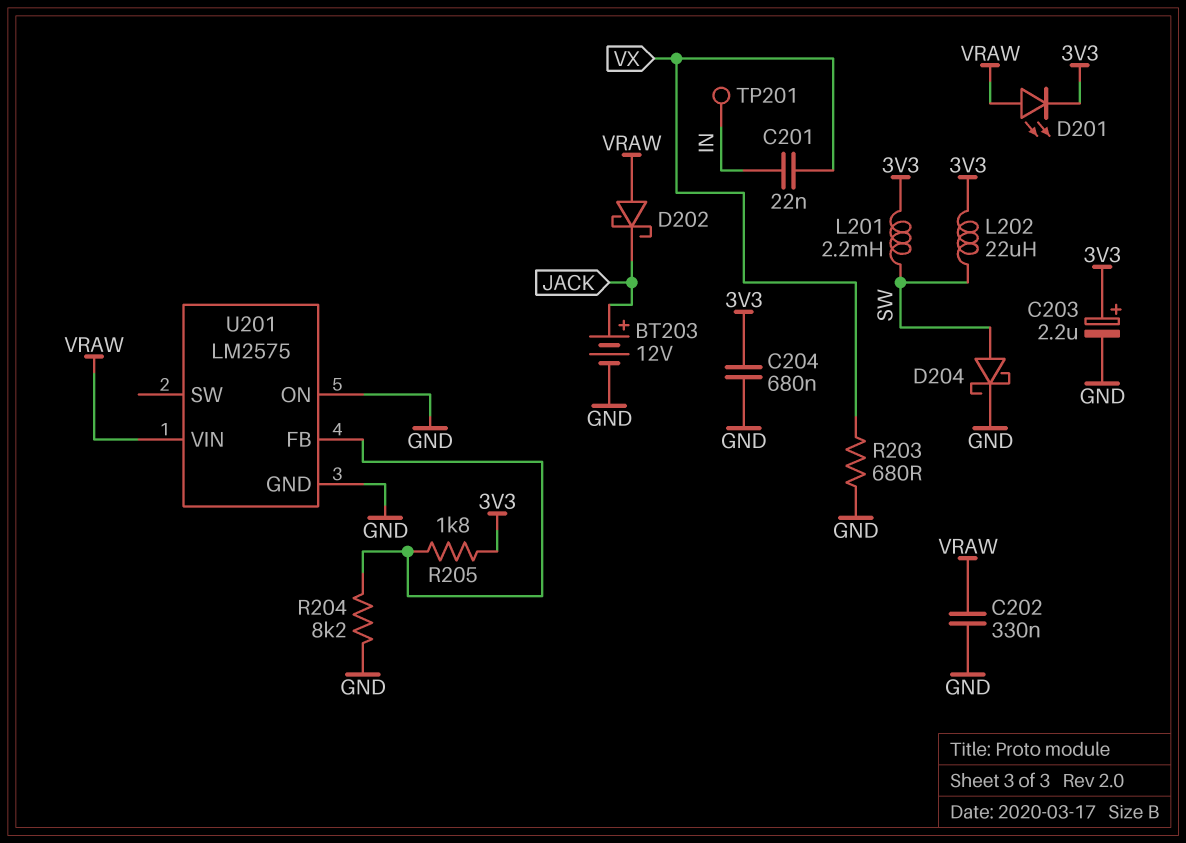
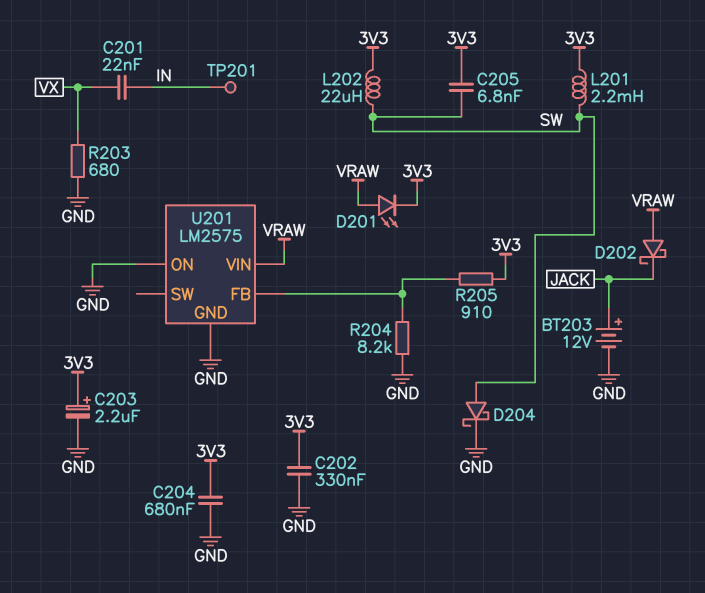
C202: 330nF (GND, VRAW) -> 330nF (3V3, GND)
C205: none -> 6.8nF (3V3, SW)
R205: 1.8k (3V3, U201/FB) -> 910 (3V3, U201/FB)

